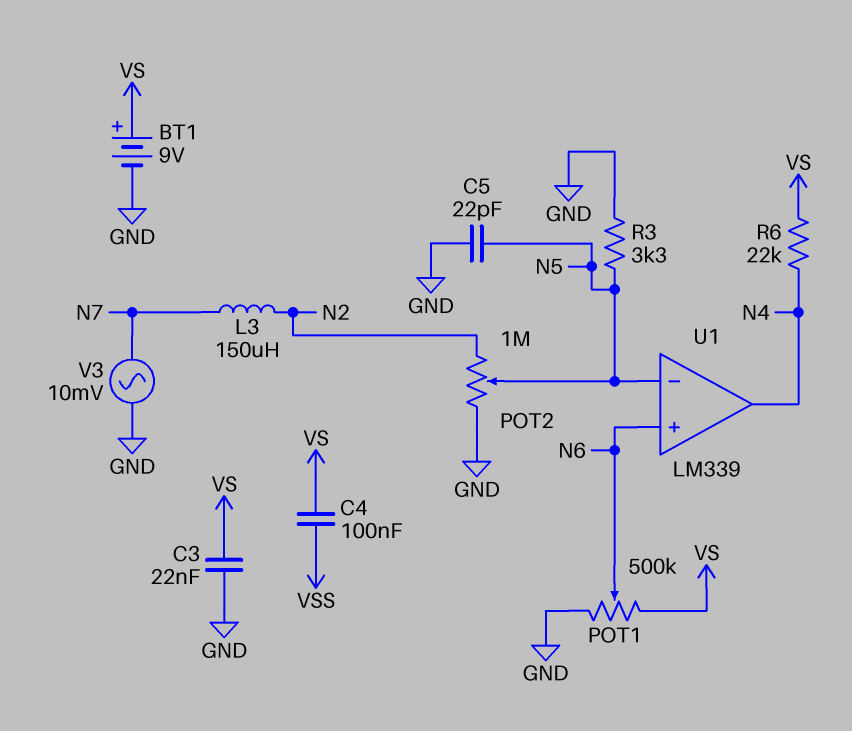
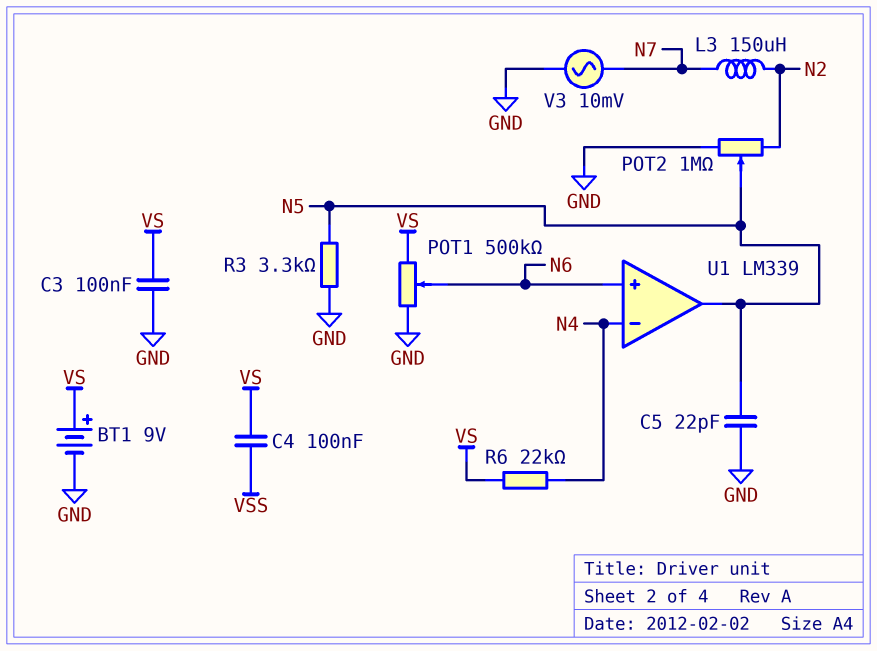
C3: 22nF (GND, VS) -> 100nF (GND, VS)
U1 pin in-: N5 -> N4
U1 pin out: N4 -> N5

